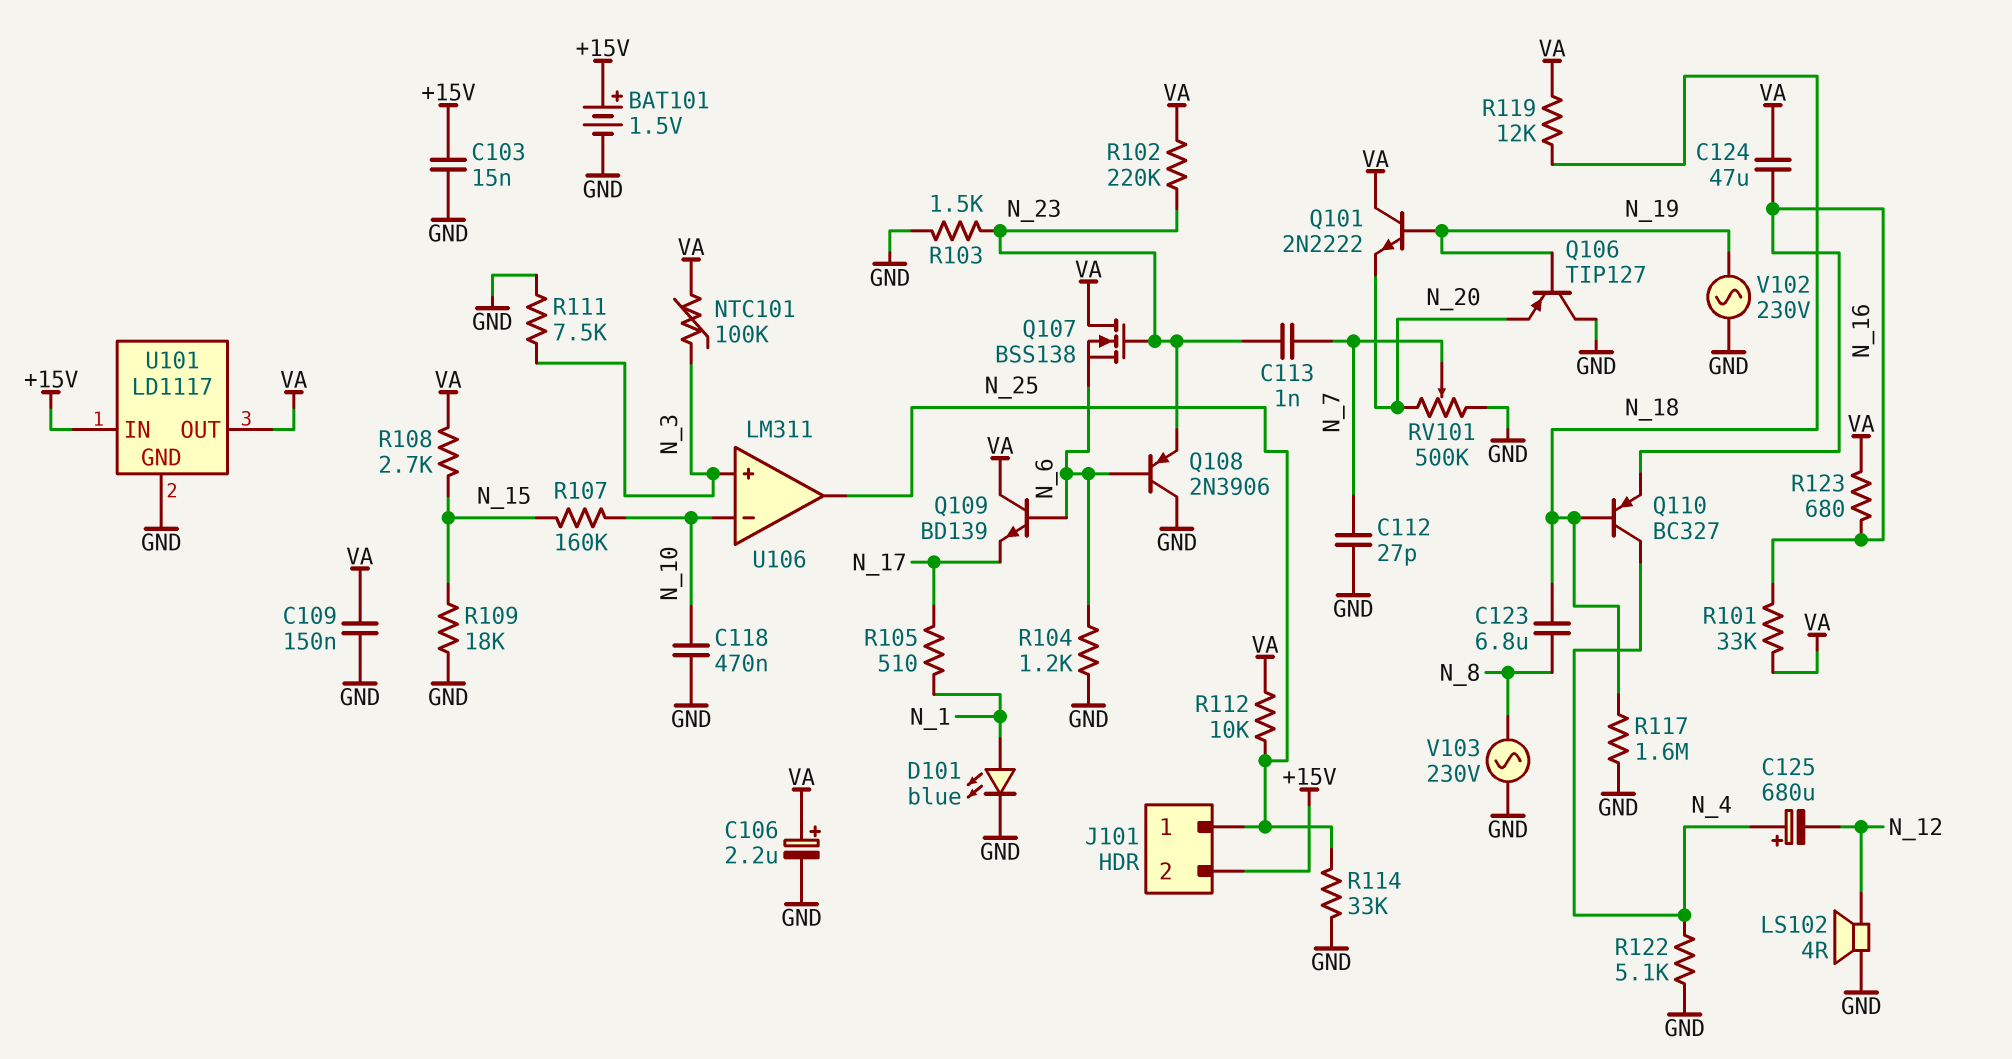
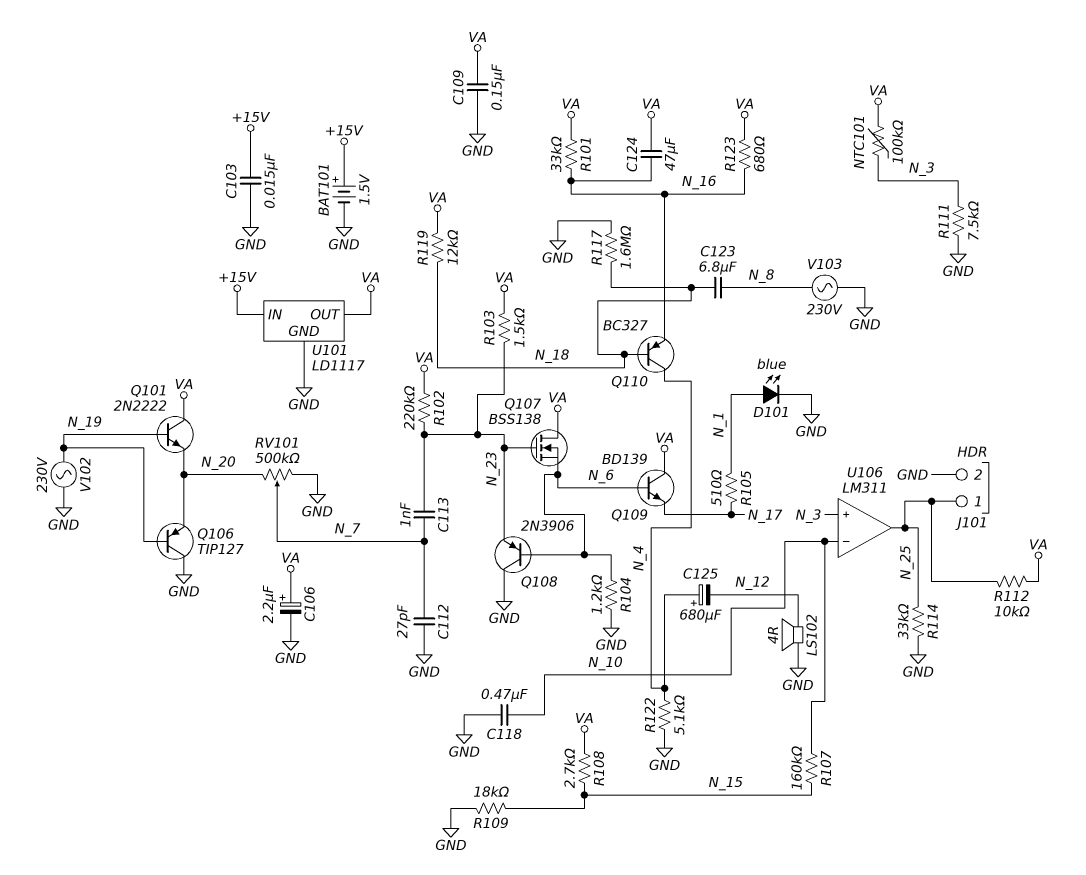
J101 pin 2: +15V -> GND
R103: 1.5k (GND, N_23) -> 1.5k (N_23, VA)

